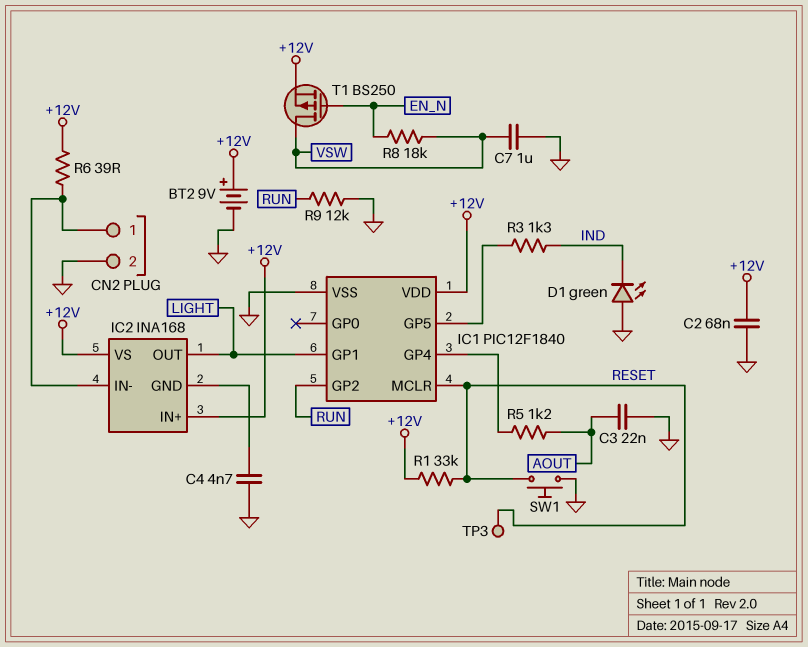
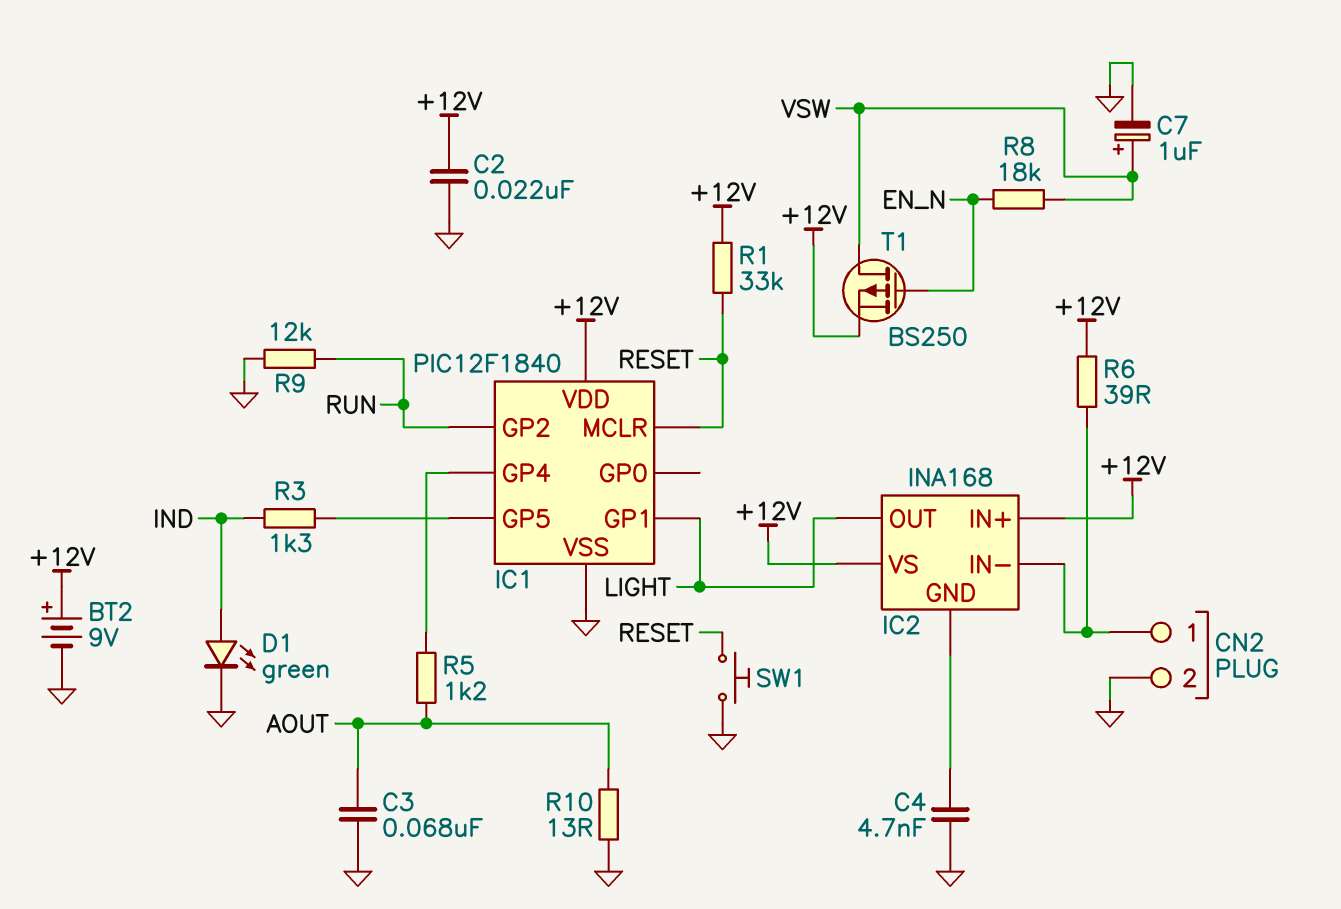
C2: 68nF (+12V, GND) -> 22nF (+12V, GND)
C3: 22nF (AOUT, GND) -> 68nF (AOUT, GND)
C7: 1uF (GND, VSW) -> 1uF (plus VSW, minus GND)
D1: LED green (A GND, K IND) -> LED green (A IND, K GND)
R10: none -> 13 (AOUT, GND)
TP3: test point (RESET) -> none

